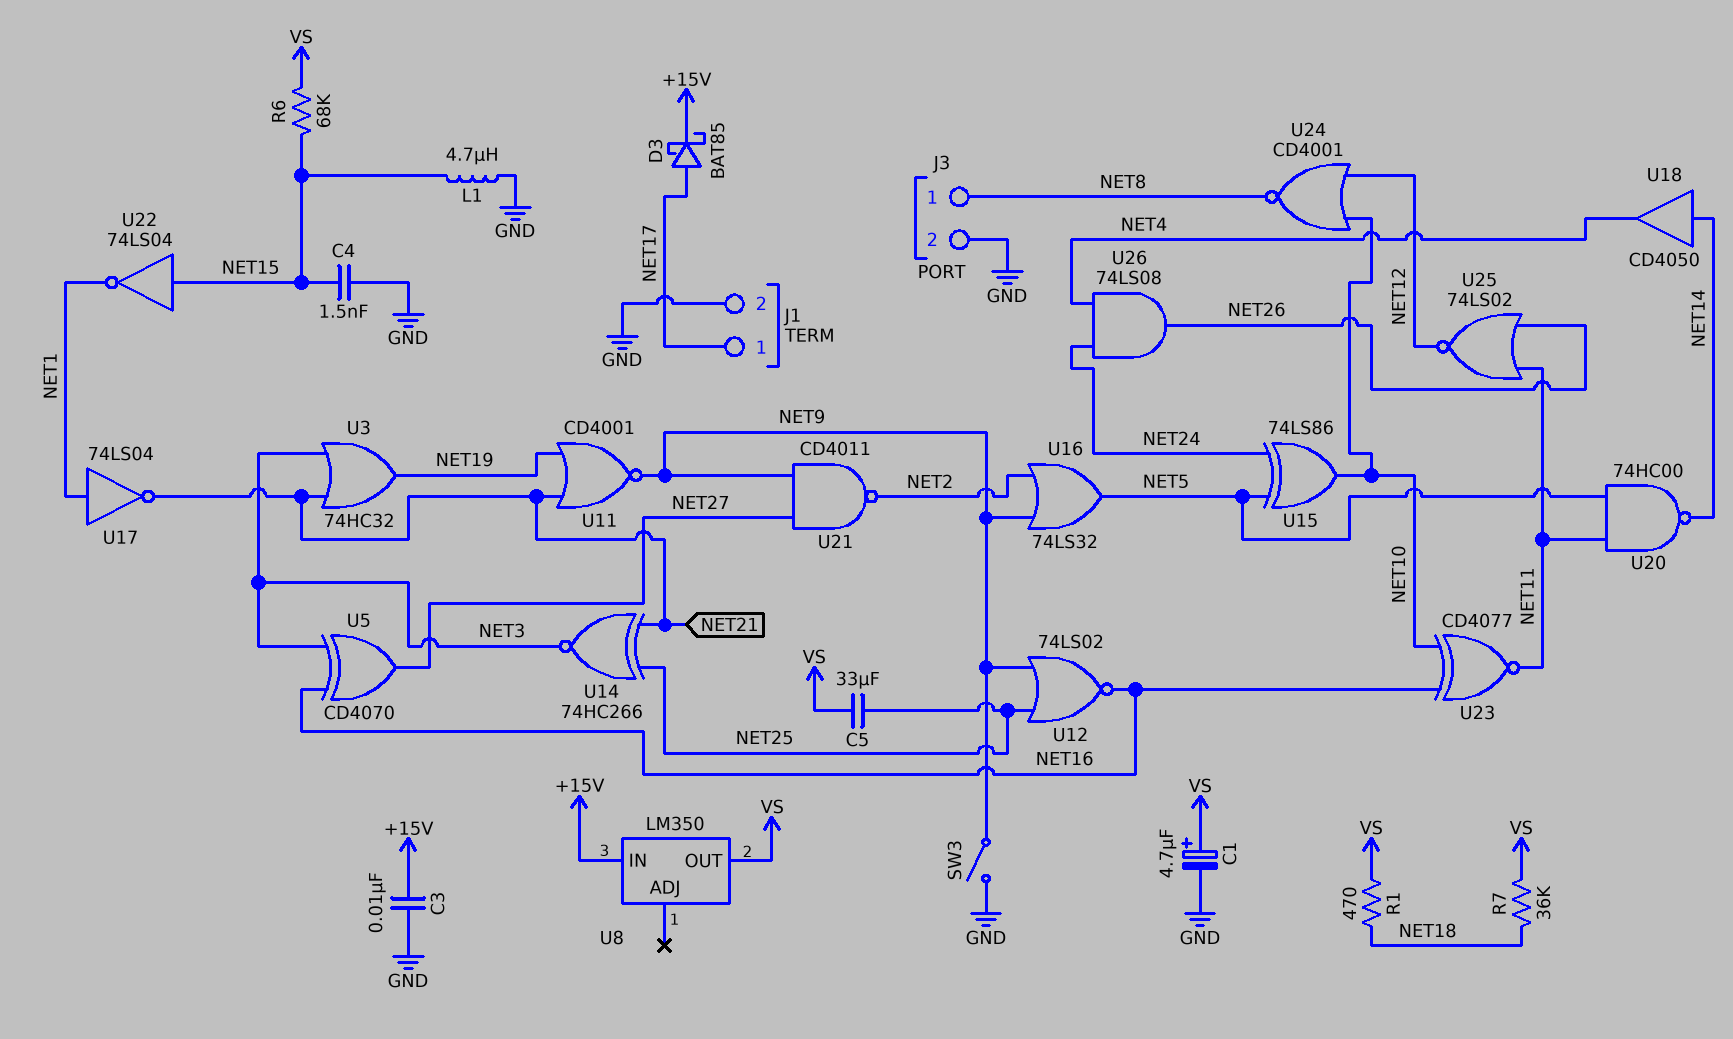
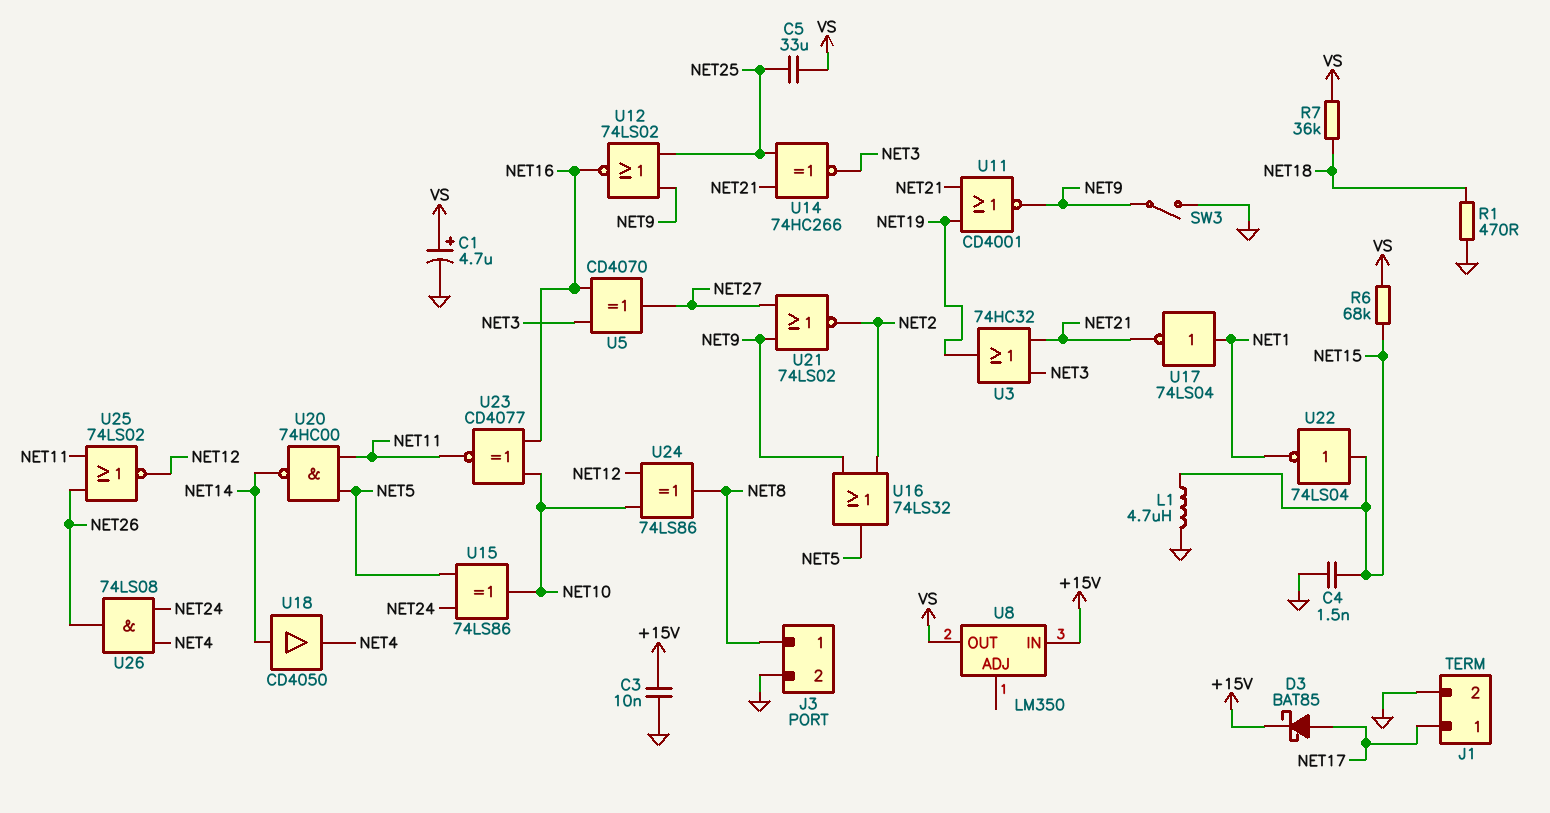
R1: 470 (NET18, VS) -> 470 (GND, NET18)
U21: NAND CD4011 (in NET9, in NET27, out NET2) -> NOR 74LS02 (in NET9, in NET27, out NET2)
U24: NOR CD4001 (in NET10, in NET12, out NET8) -> XOR 74LS86 (in NET10, in NET12, out NET8)

